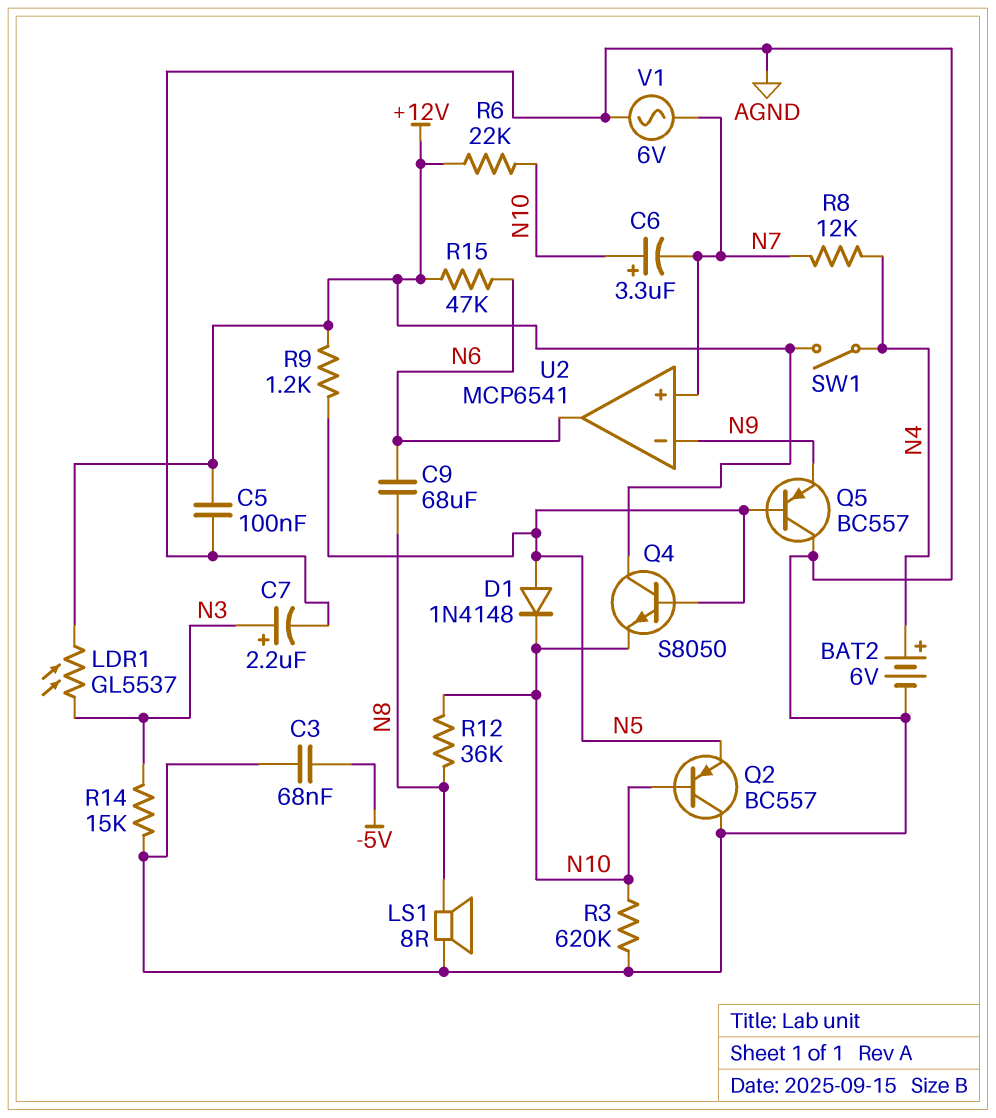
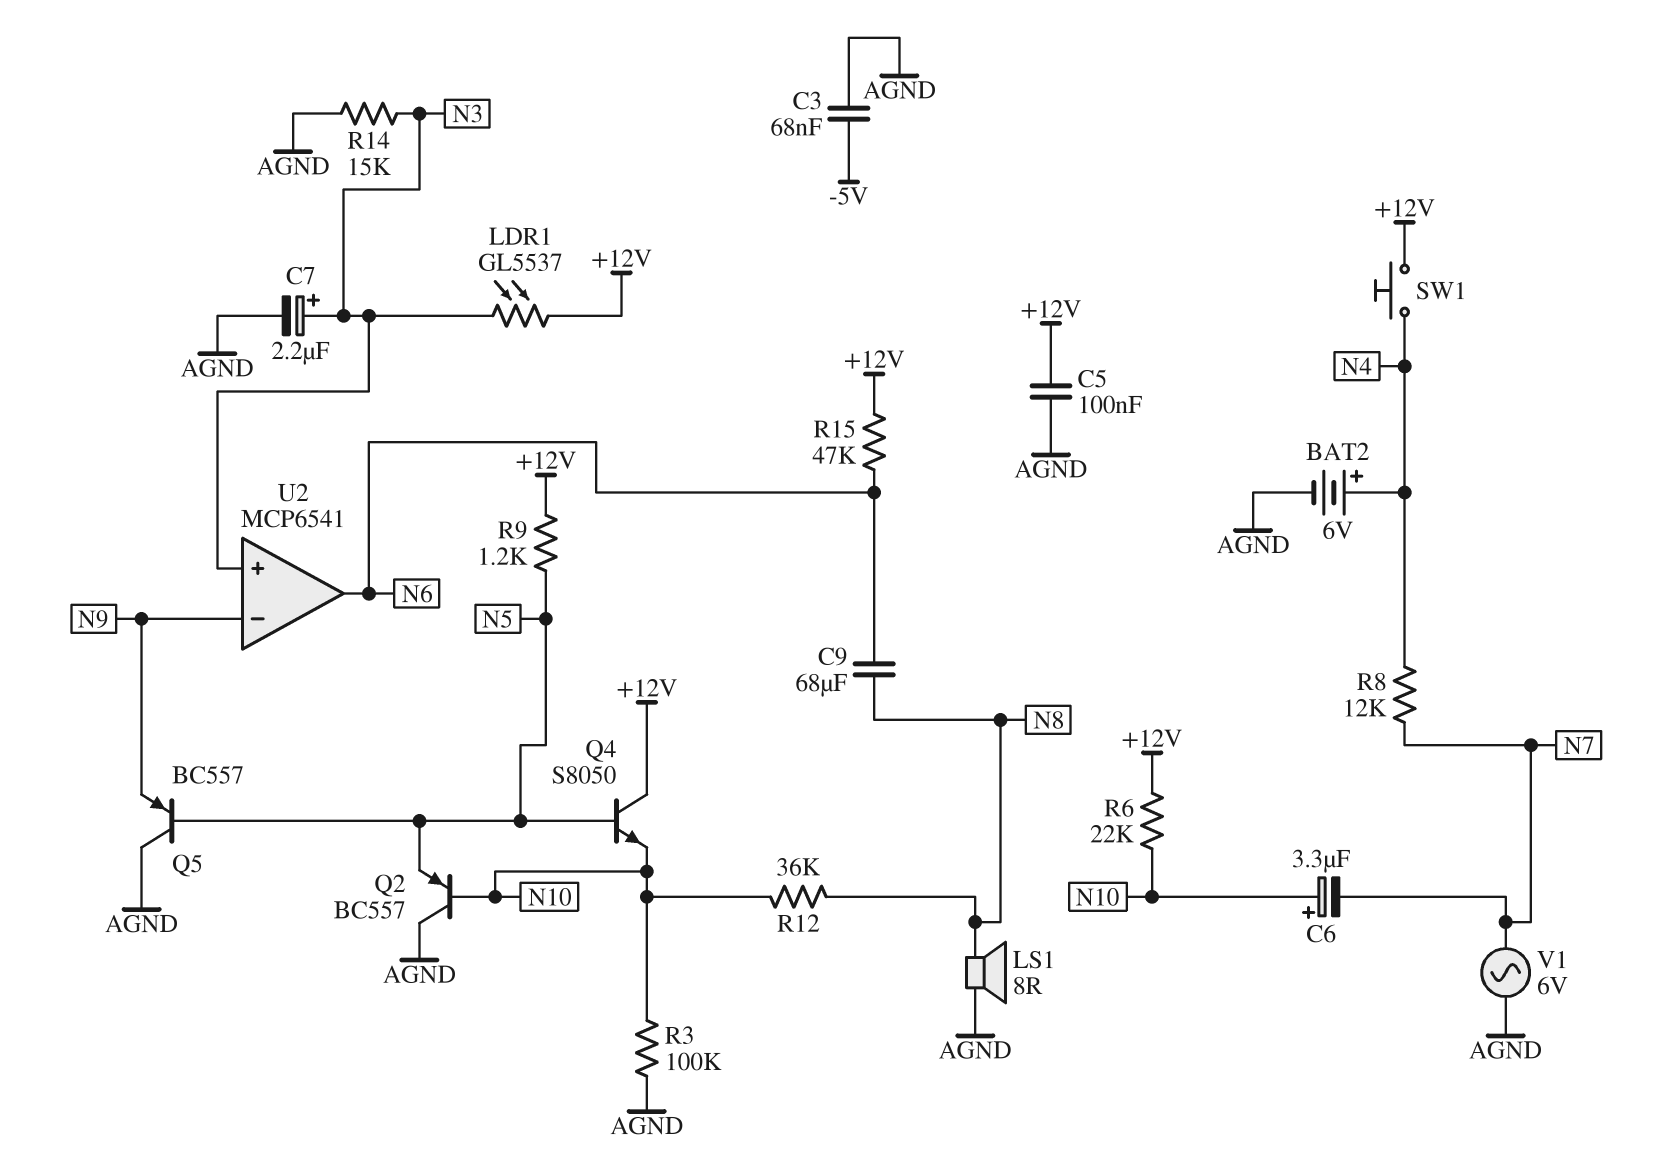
D1: diode 1N4148 (A N5, K N10) -> none
R3: 620k (AGND, N10) -> 100k (AGND, N10)
SW1: switch (+12V, N4) -> button (+12V, N4)
U2 pin in+: N7 -> N3

